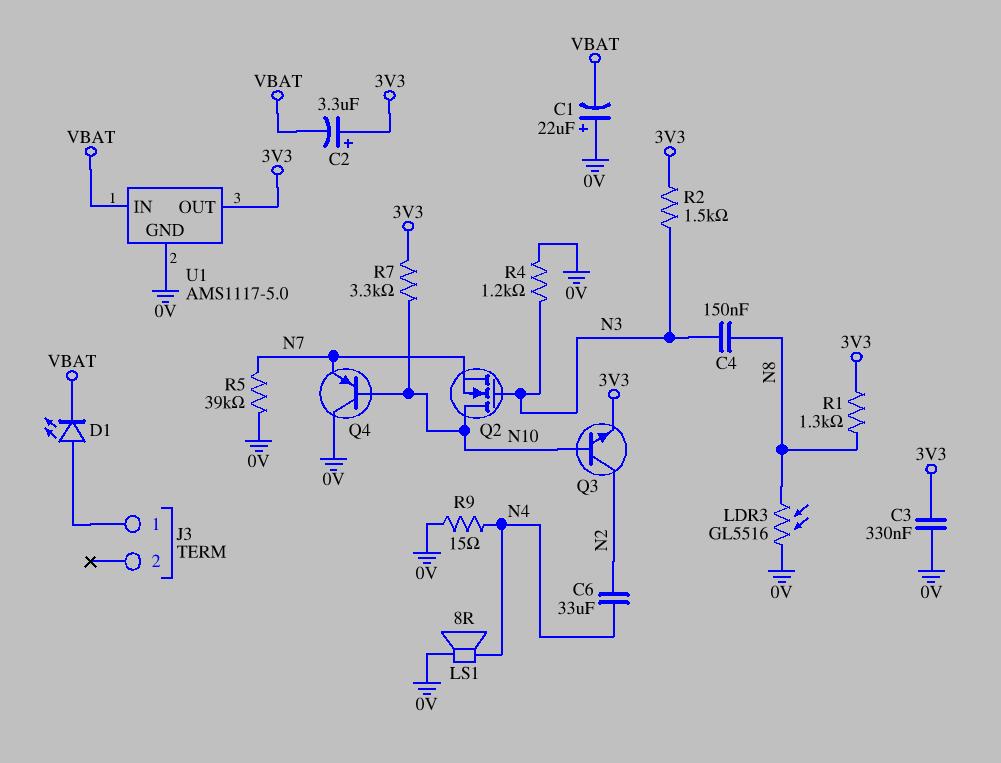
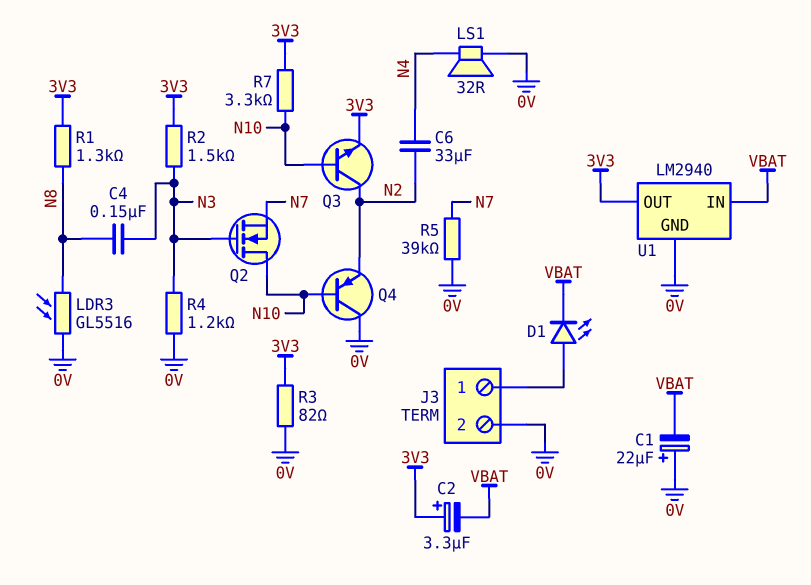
C3: 330nF (0V, 3V3) -> none
J3 pin 2: none -> 0V
LS1: speaker 8R (0V, N4) -> speaker 32R (0V, N4)
Q4: PNP (B N10, C 0V, E N7) -> PNP (B N10, C 0V, E N2)
R3: none -> 82 (0V, 3V3)
R9: 15 (0V, N4) -> none
U1: AMS1117-5.0 -> LM2940

